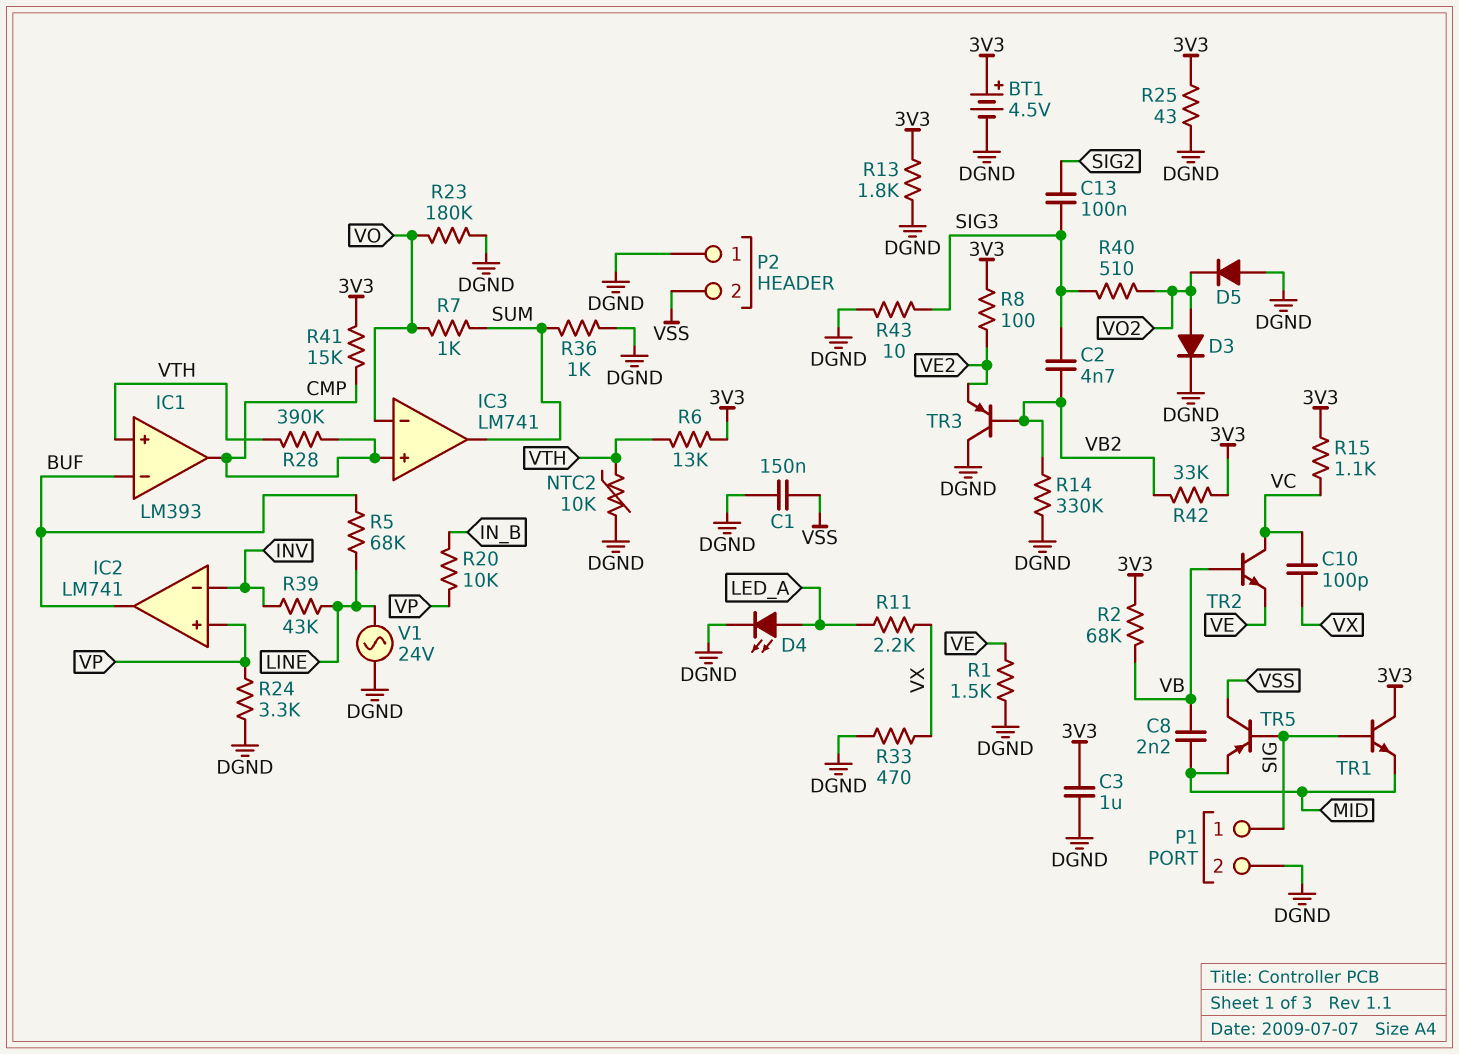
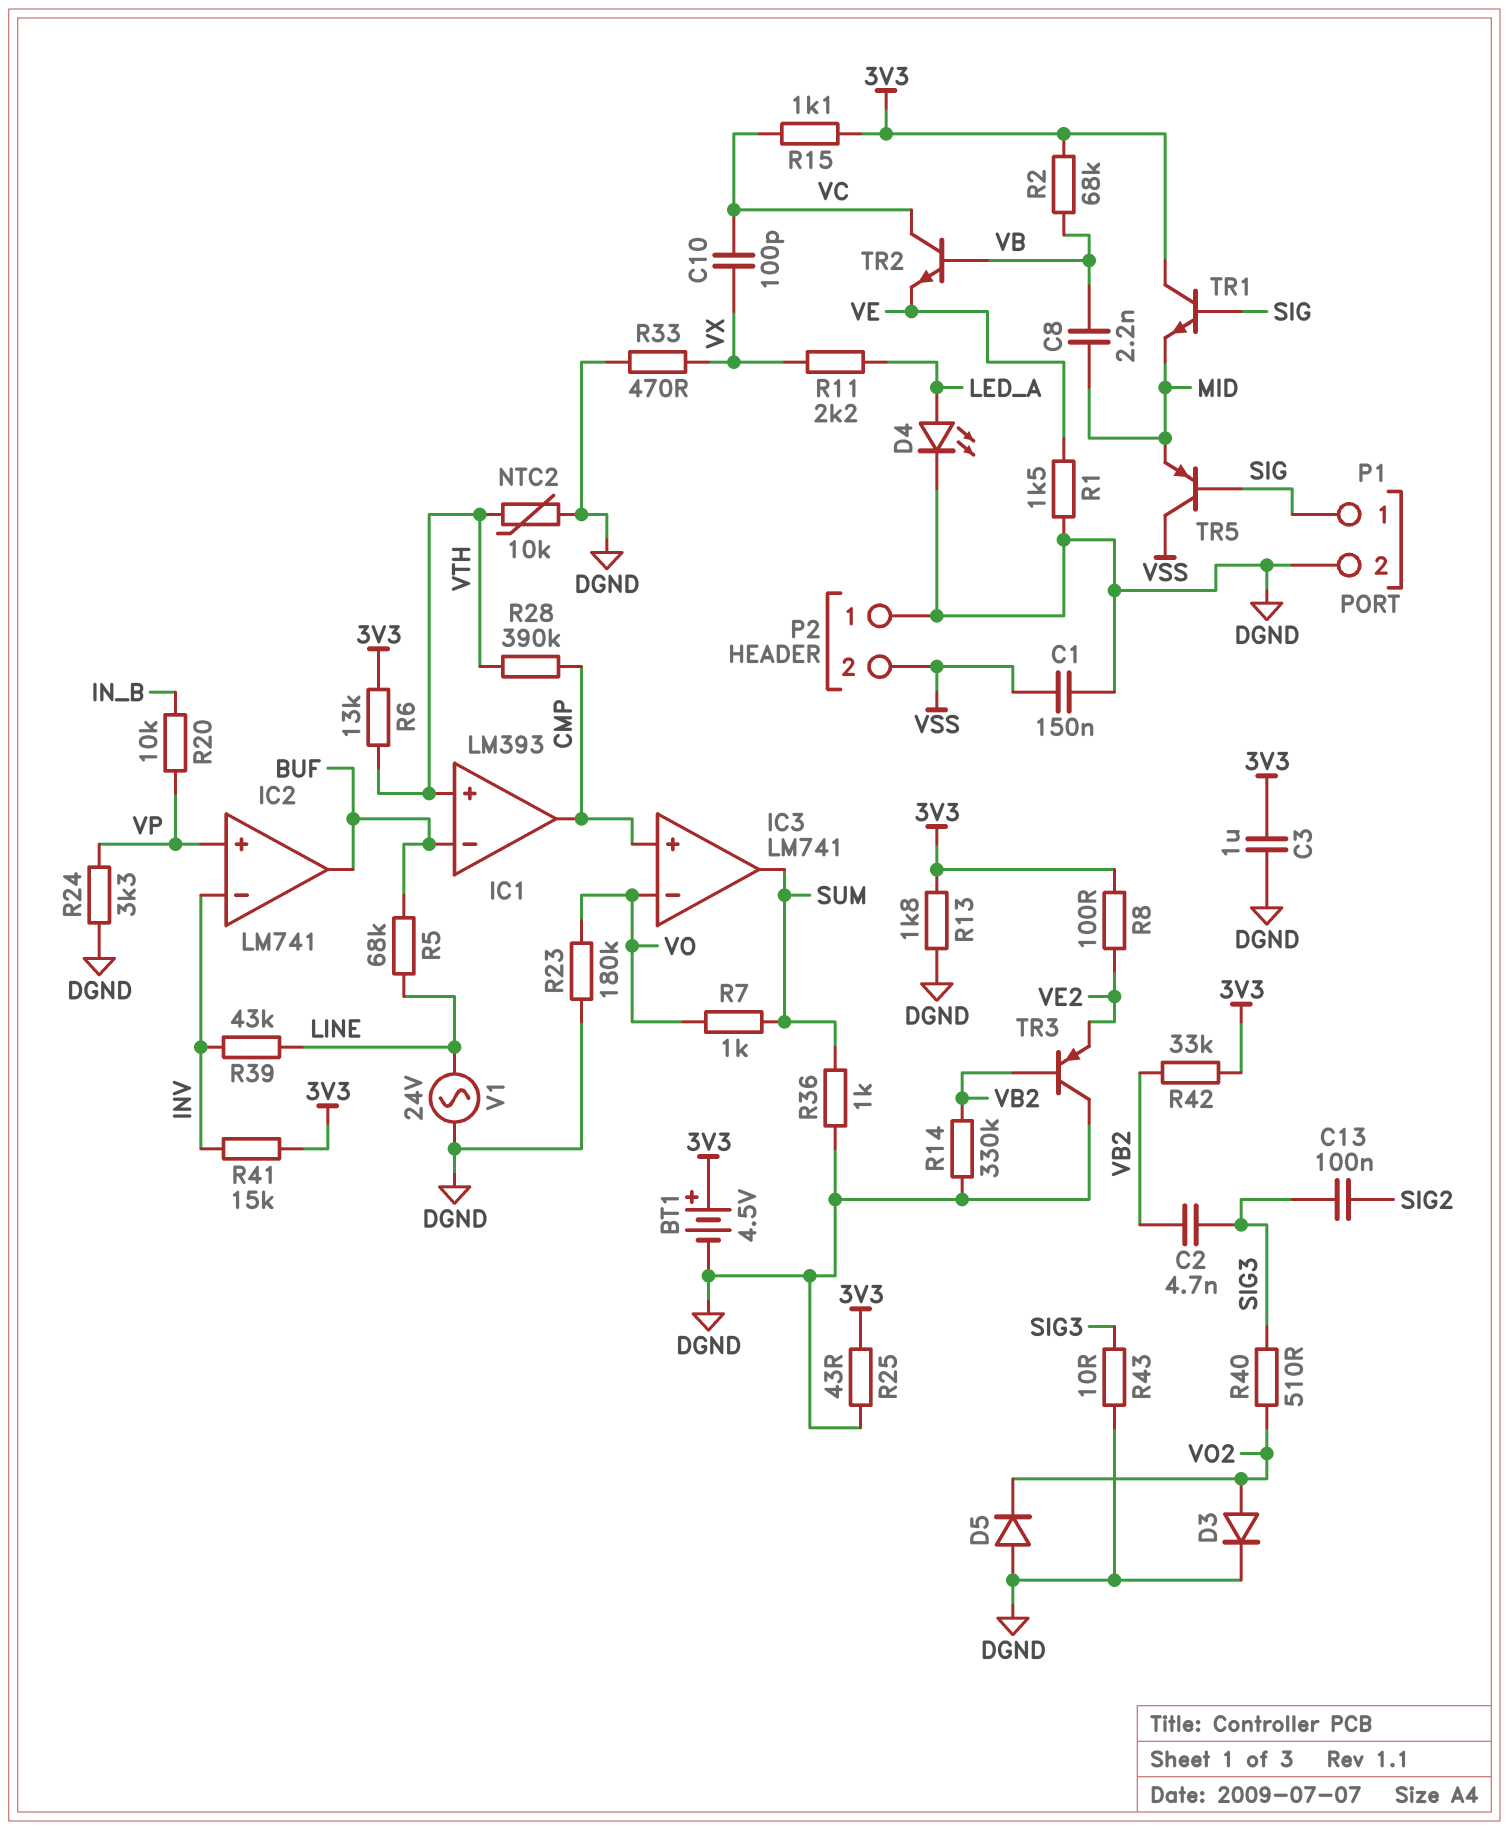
R41: 15k (3V3, CMP) -> 15k (3V3, INV)

